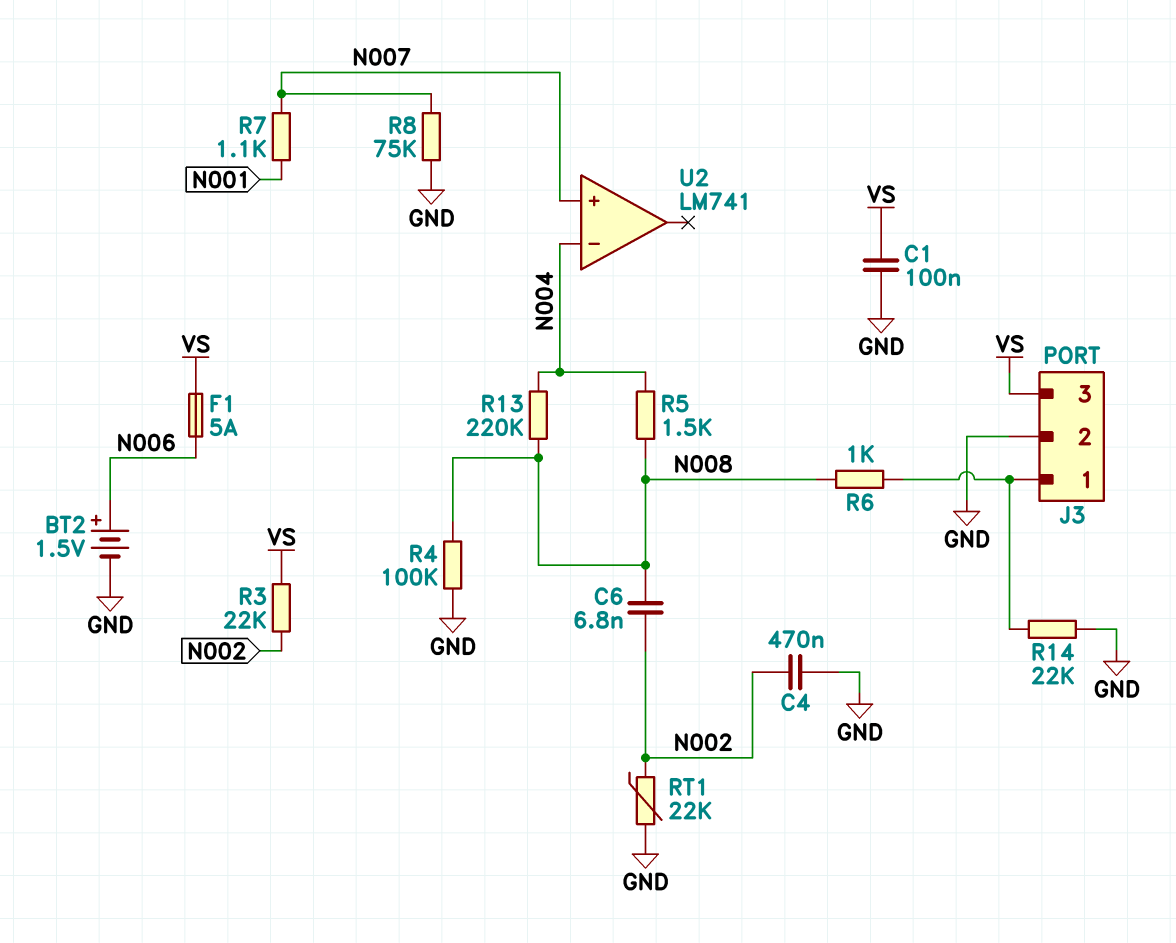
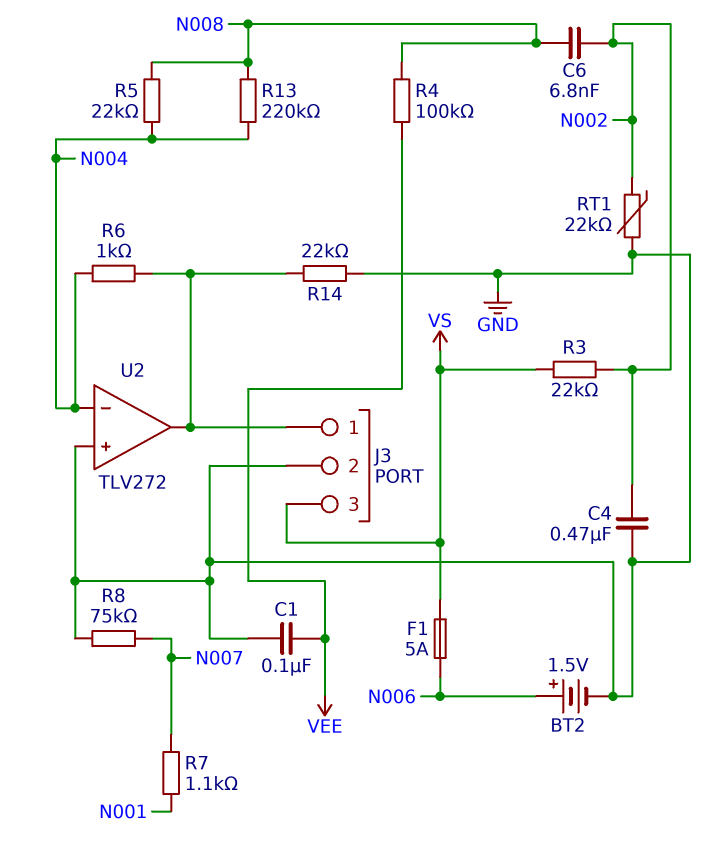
C1: 100nF (GND, VS) -> 100nF (GND, VEE)
R4: 100k (GND, N008) -> 100k (N008, VEE)
R5: 1.5k (N004, N008) -> 22k (N004, N008)
R6: 1k (J3/1, N008) -> 1k (J3/1, N004)
U2: LM741 -> TLV272
U2 pin in+: N007 -> GND
U2 pin out: none -> J3/1

